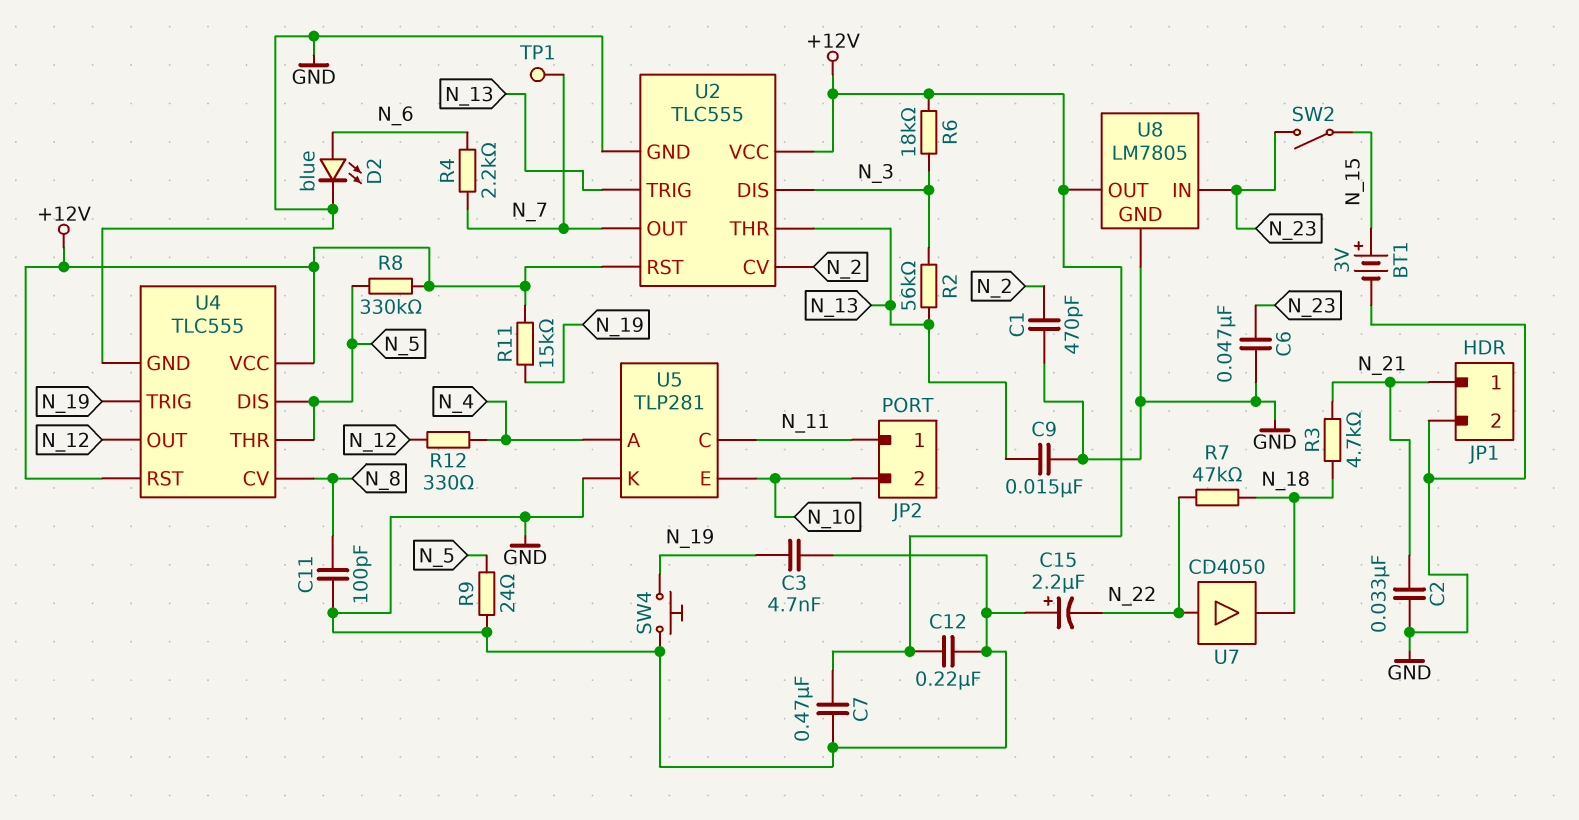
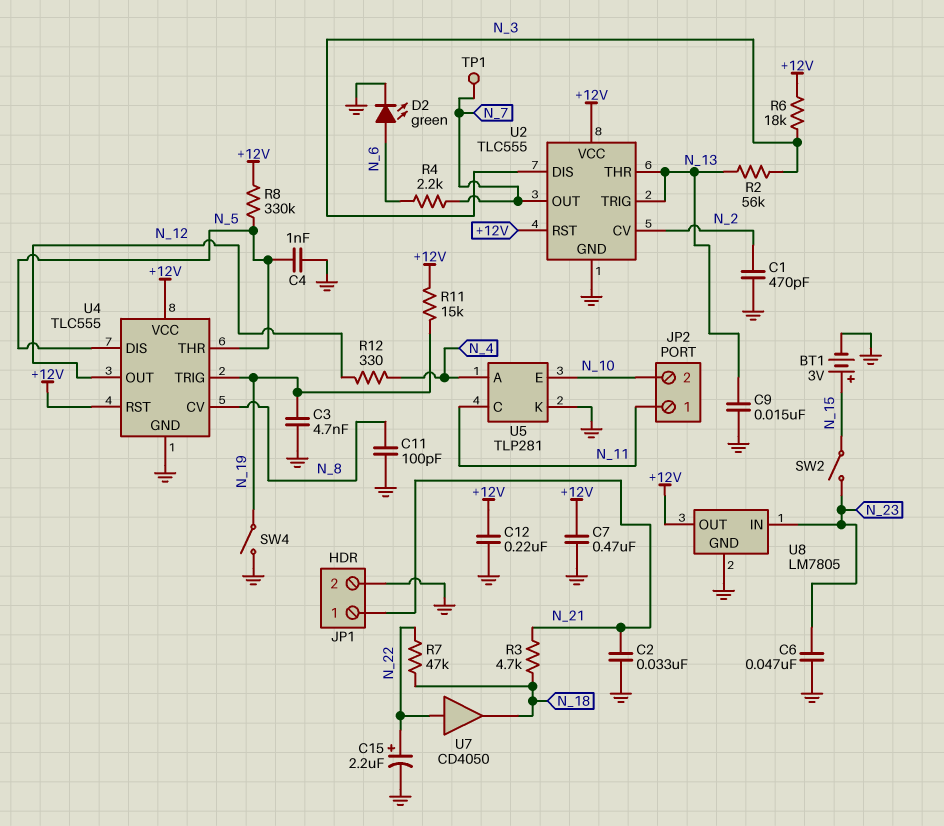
C4: none -> 1nF (GND, N_5)
C15: 2.2uF (plus GND, minus N_22) -> 2.2uF (plus N_22, minus GND)
D2: LED blue (A N_6, K GND) -> LED green (A N_6, K GND)
R9: 24 (GND, N_5) -> none
SW4: button (GND, N_19) -> switch (GND, N_19)

